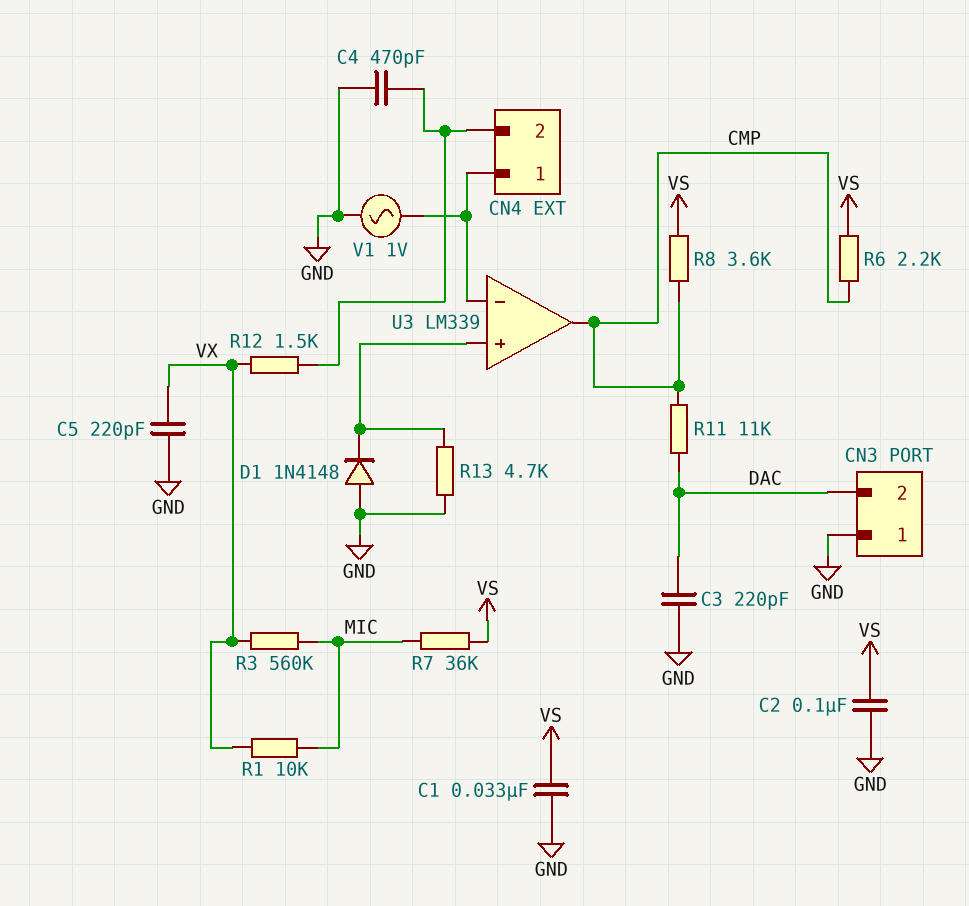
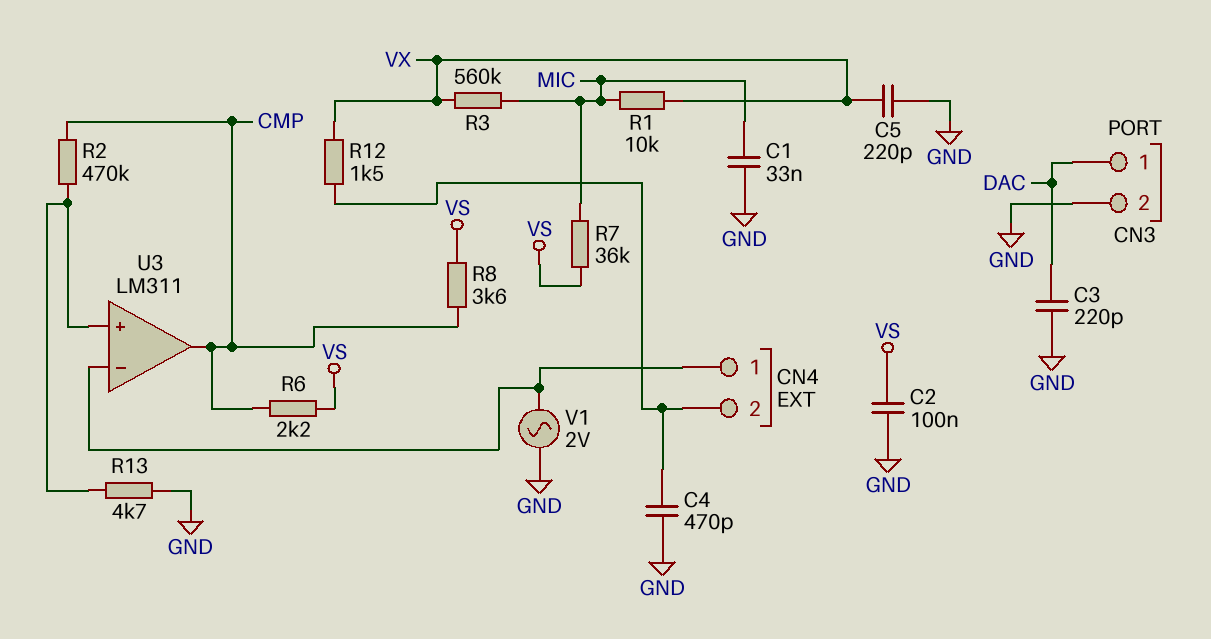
C1: 33nF (GND, VS) -> 33nF (GND, MIC)
CN3 pin 1: GND -> DAC
CN3 pin 2: DAC -> GND
D1: diode 1N4148 (A GND, K U3/in+) -> none
R2: none -> 470k (CMP, U3/in+)
R11: 11k (CMP, DAC) -> none
U3: LM339 -> LM311
V1: AC 1V (CN4/1, GND) -> AC 2V (CN4/1, GND)

